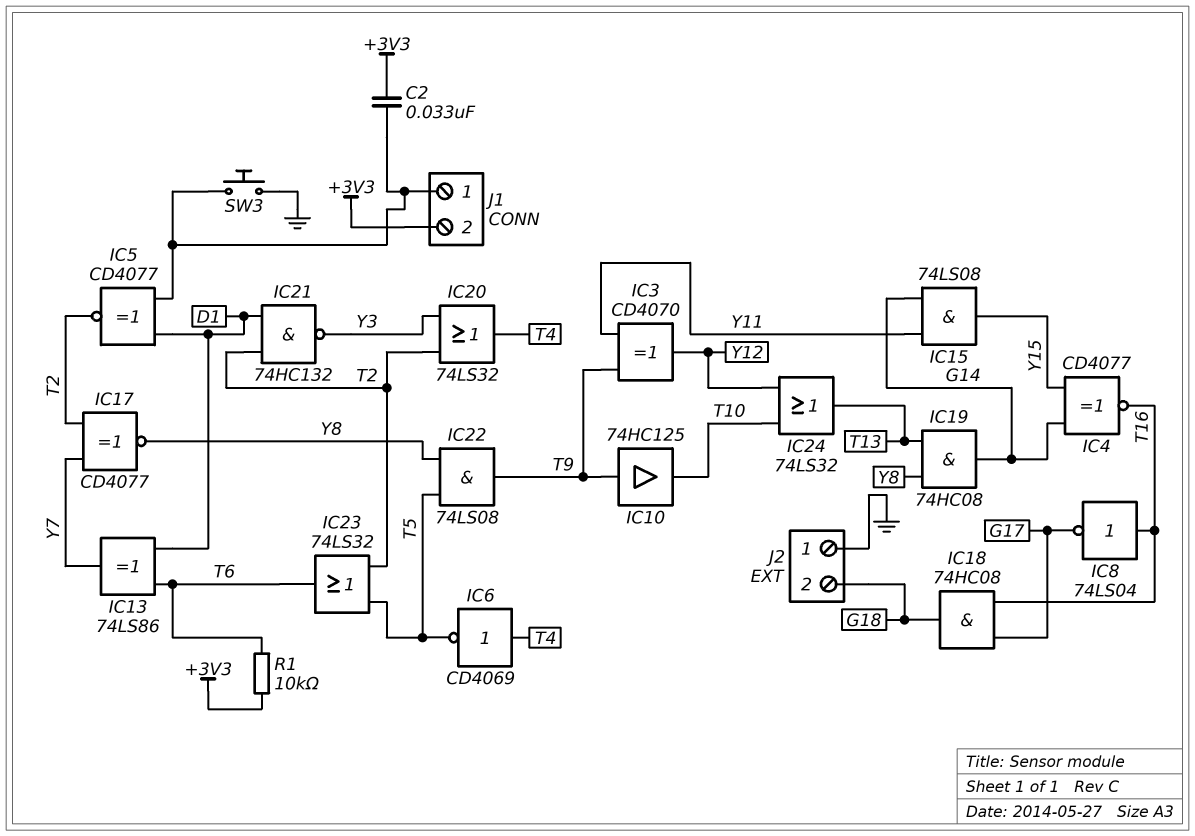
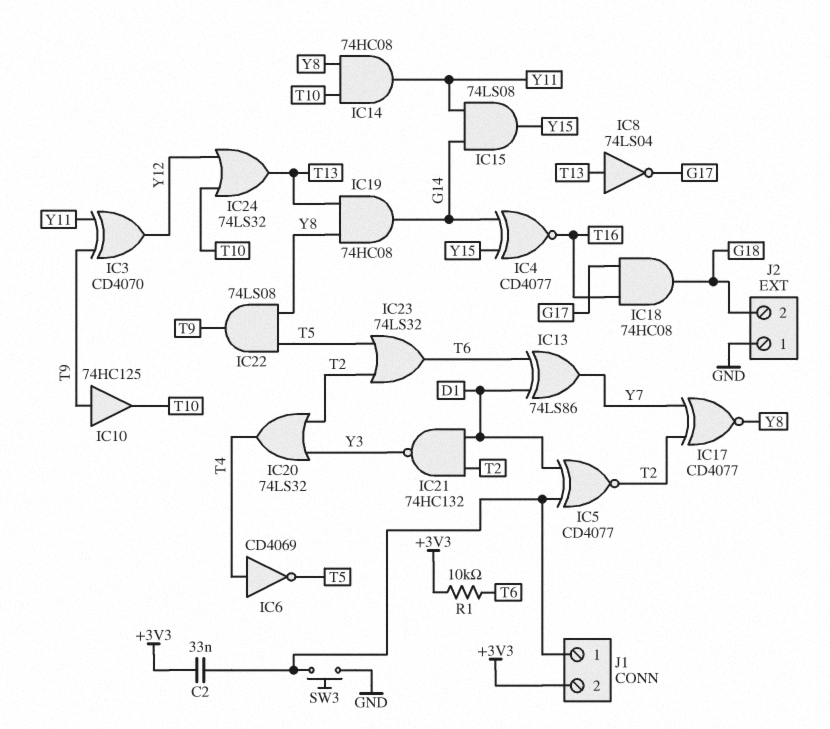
IC8: NOT 74LS04 (in T16, out G17) -> NOT 74LS04 (in T13, out G17)
IC14: none -> AND 74HC08 (in T10, in Y8, out Y11)

